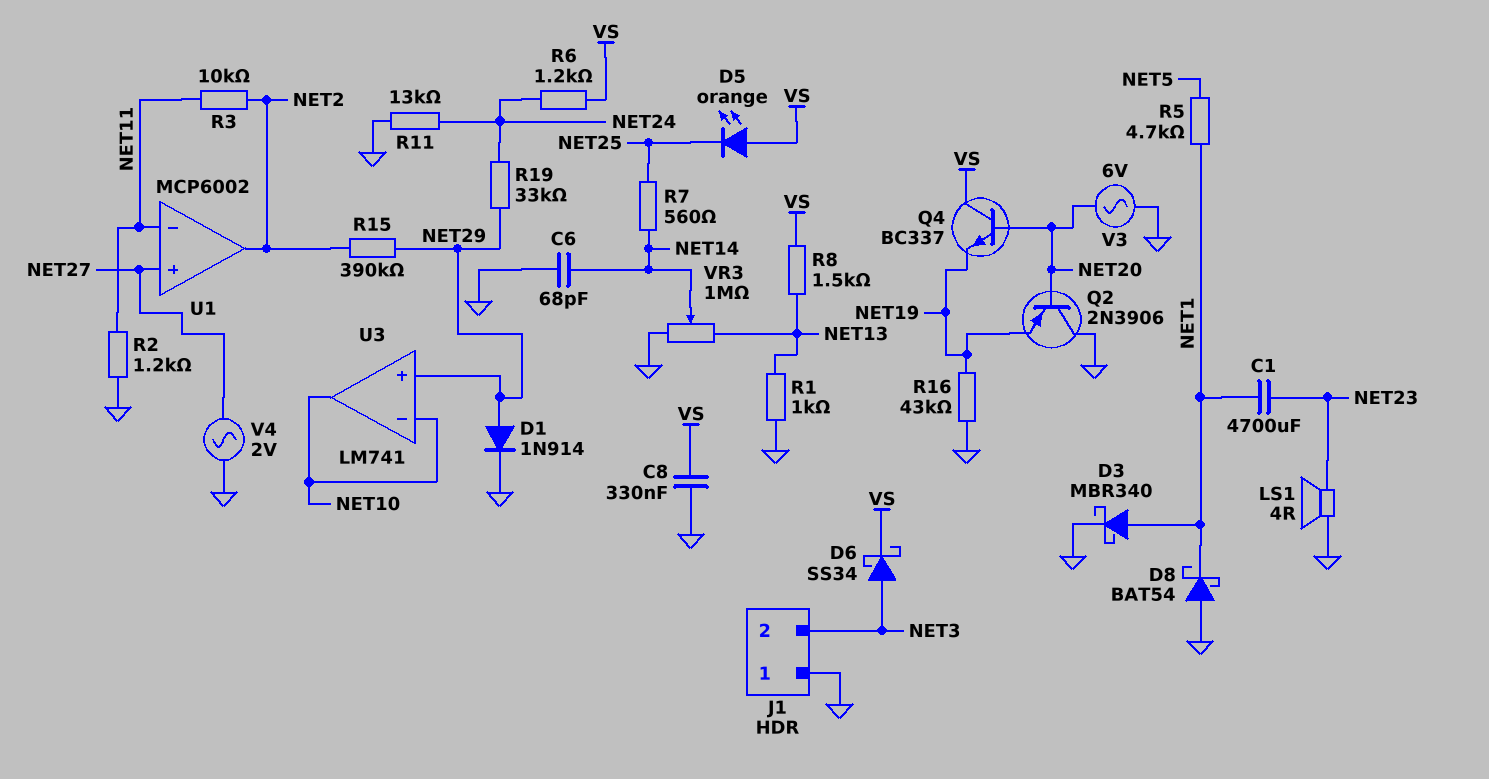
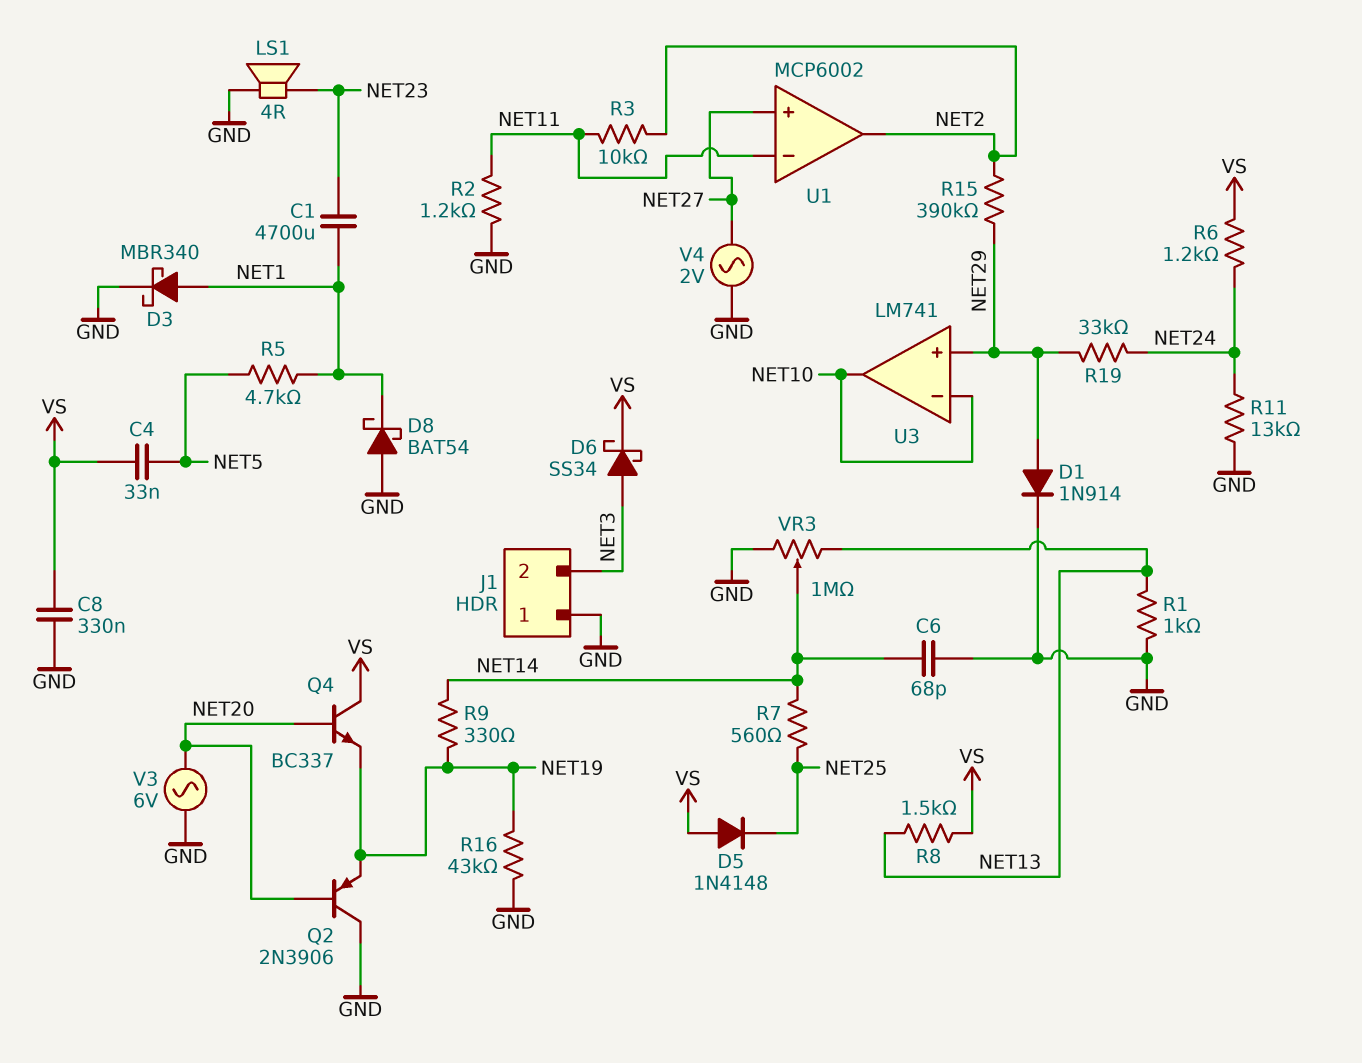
C4: none -> 33nF (NET5, VS)
D5: LED orange (A VS, K NET25) -> diode 1N4148 (A VS, K NET25)
R9: none -> 330 (NET14, NET19)

